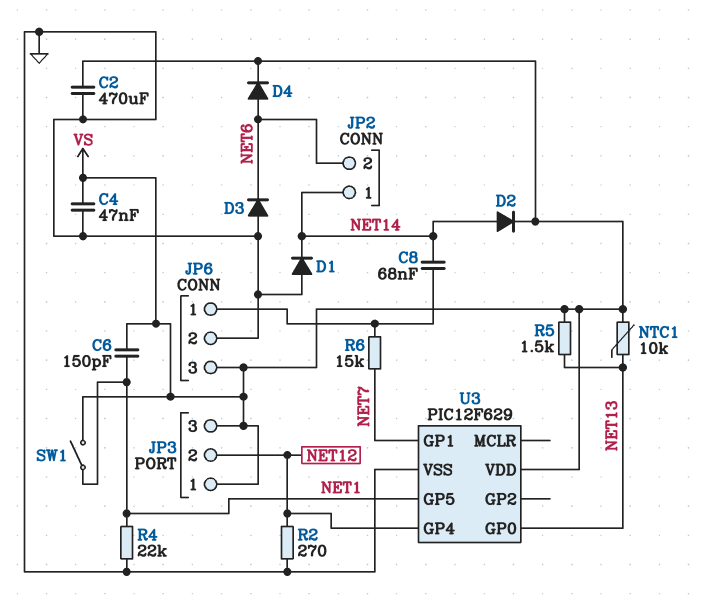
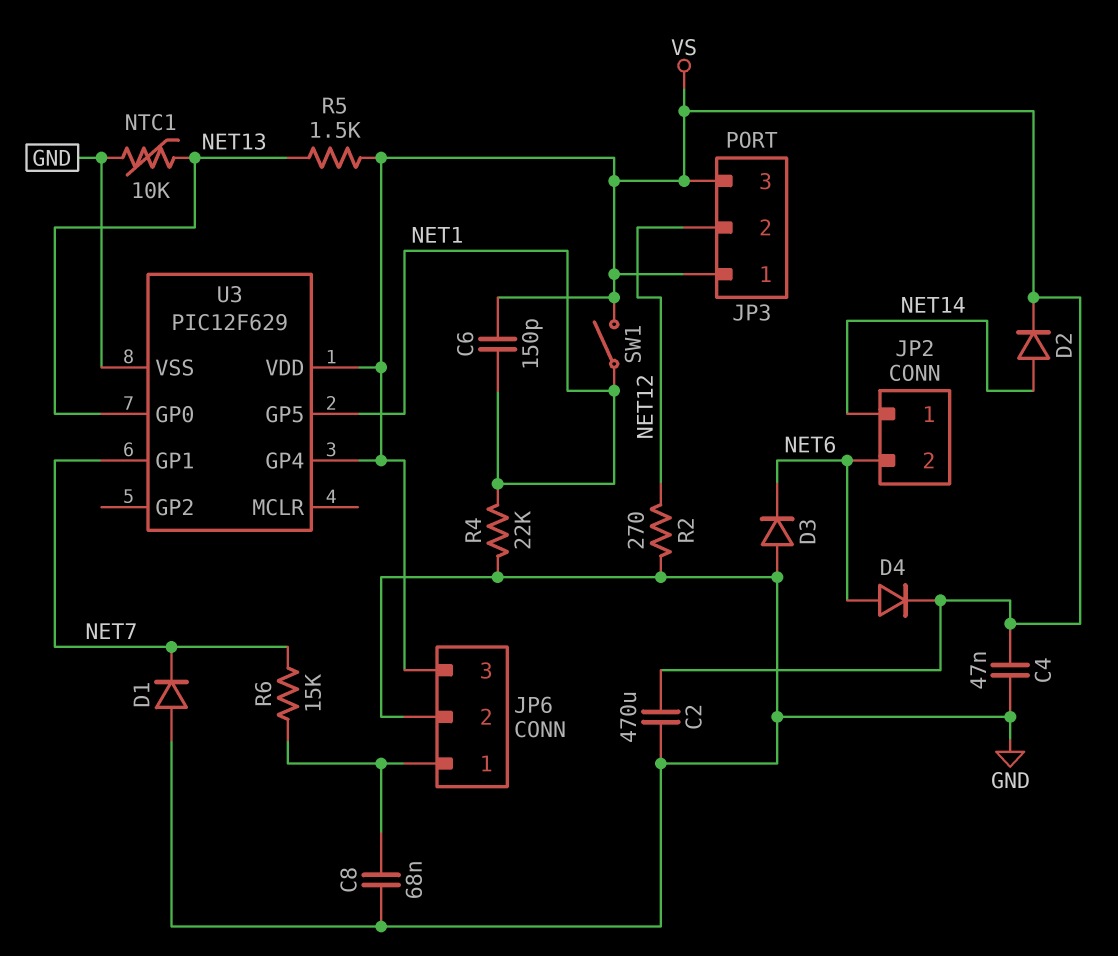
C8: 68nF (JP6/1, NET14) -> 68nF (GND, JP6/1)
D1: diode (A GND, K NET14) -> diode (A GND, K NET7)
NTC1: 10k (NET13, VS) -> 10k (GND, NET13)
U3 pin GP4: NET12 -> VS

